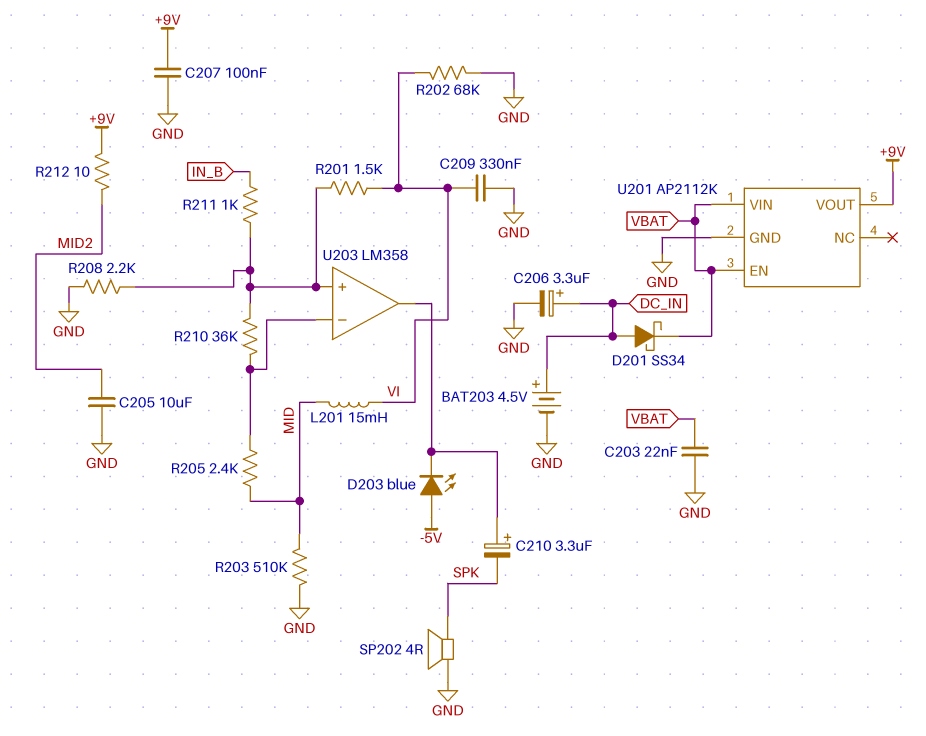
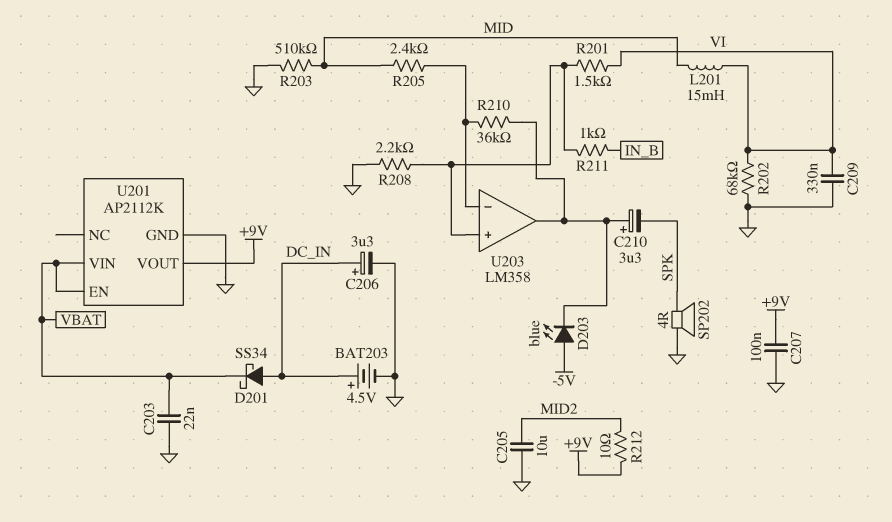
R210: 36k (U203/in+, U203/in-) -> 36k (U203/in-, U203/out)

